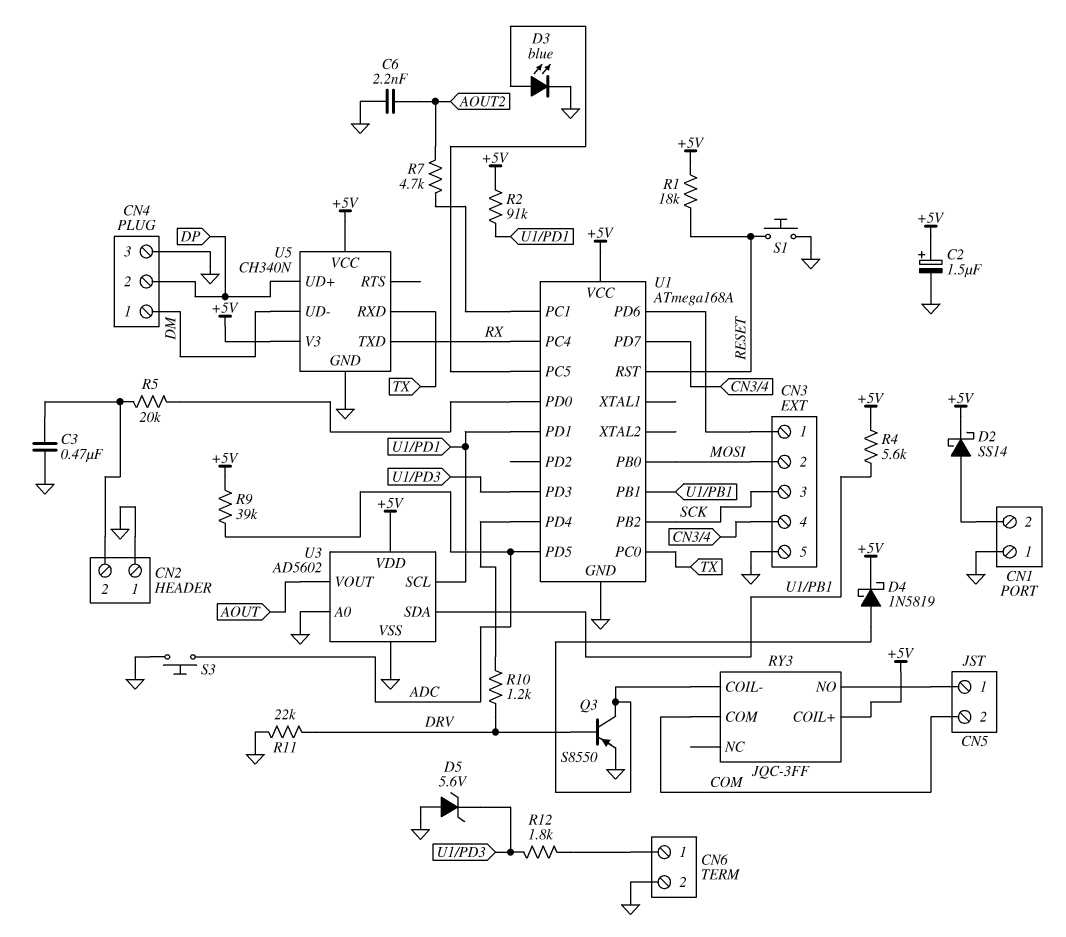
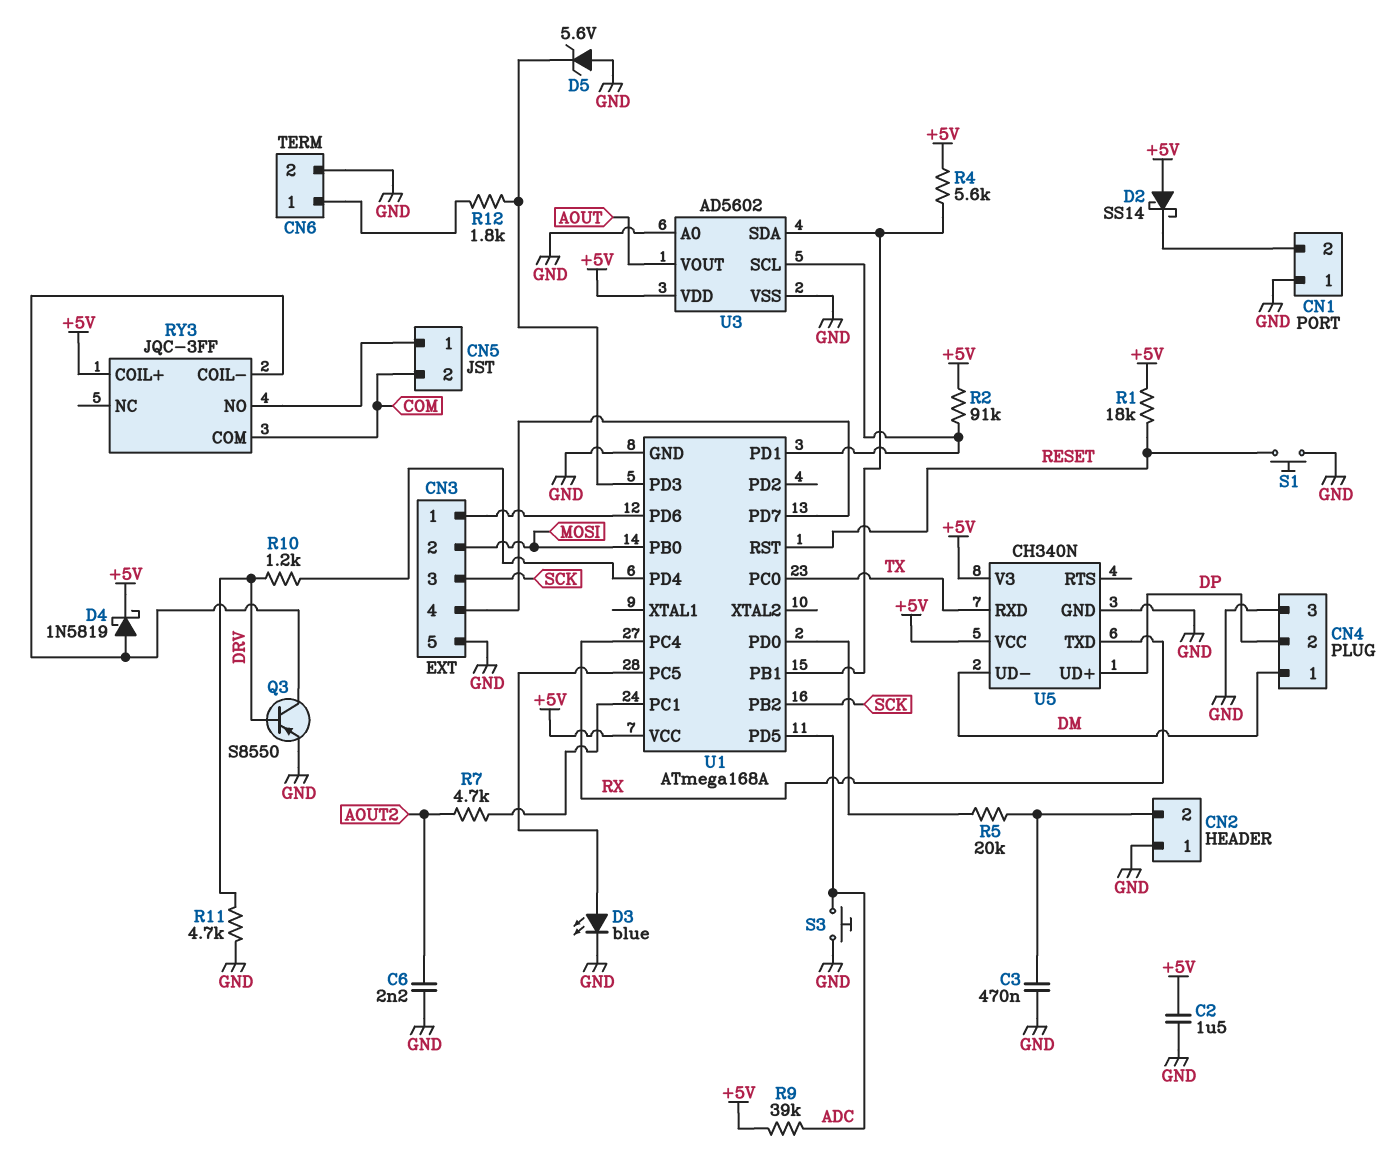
C2: 1.5uF (plus +5V, minus GND) -> 1.5uF (+5V, GND)
D2: schottky SS14 (A CN1/2, K +5V) -> schottky SS14 (A +5V, K CN1/2)
R11: 22k (DRV, GND) -> 4.7k (DRV, GND)

